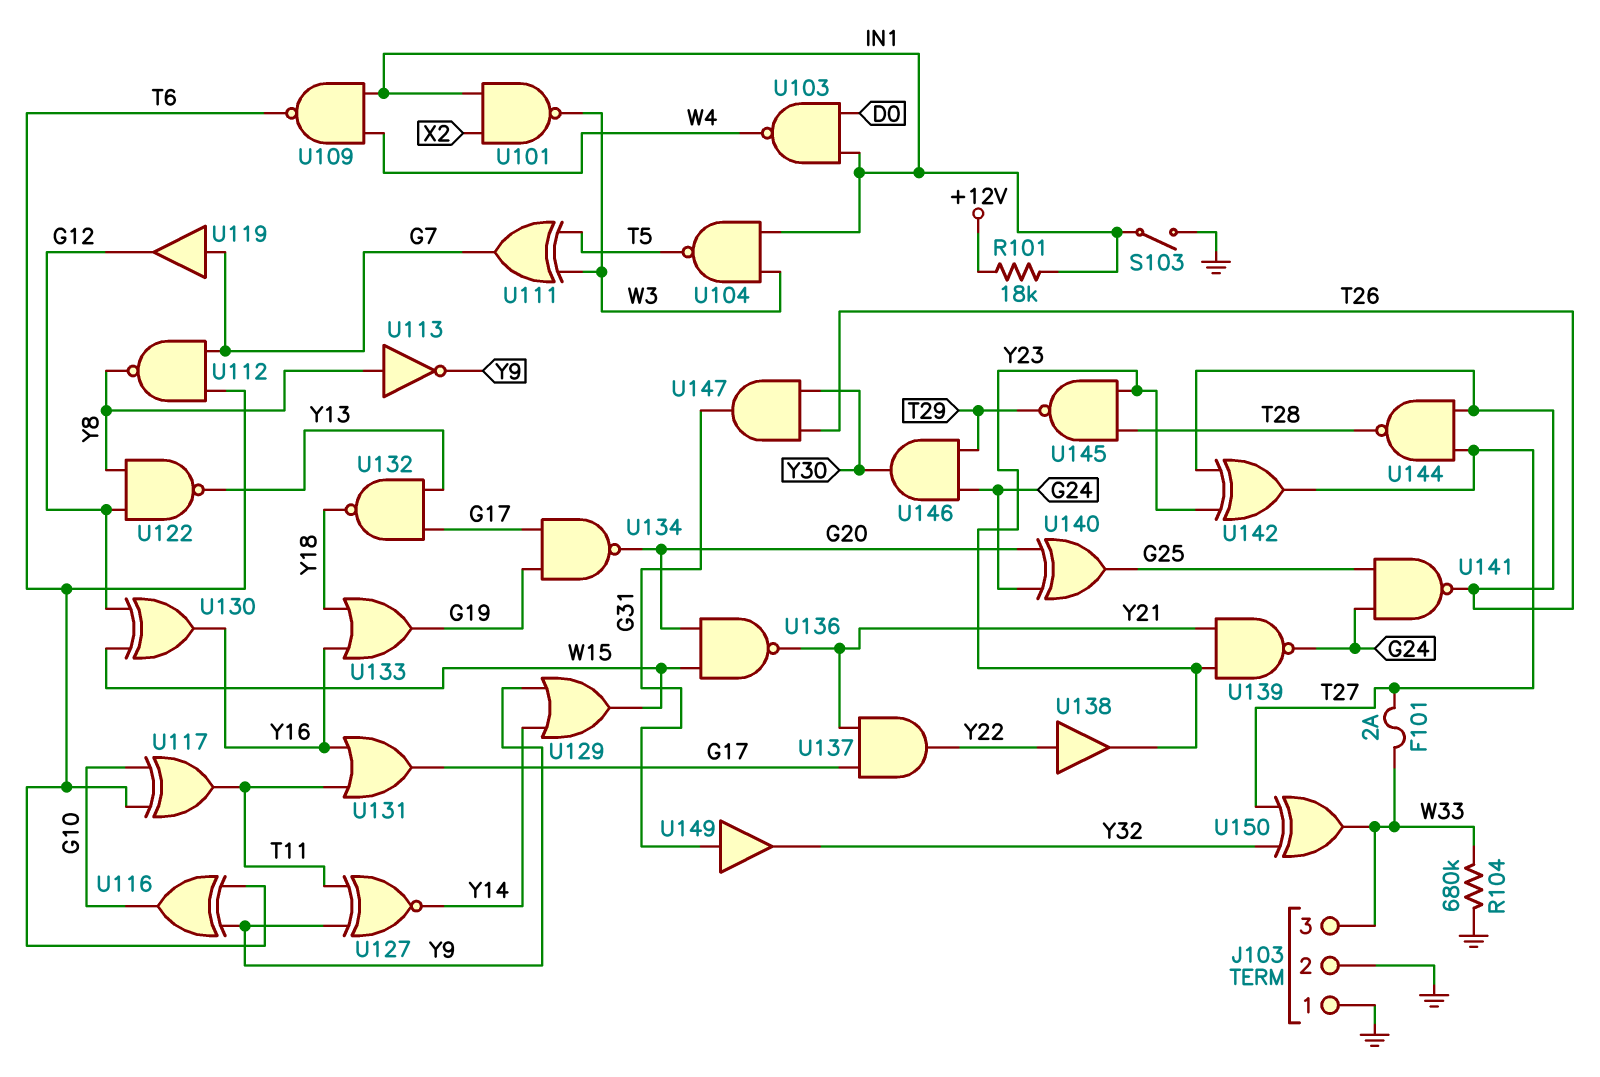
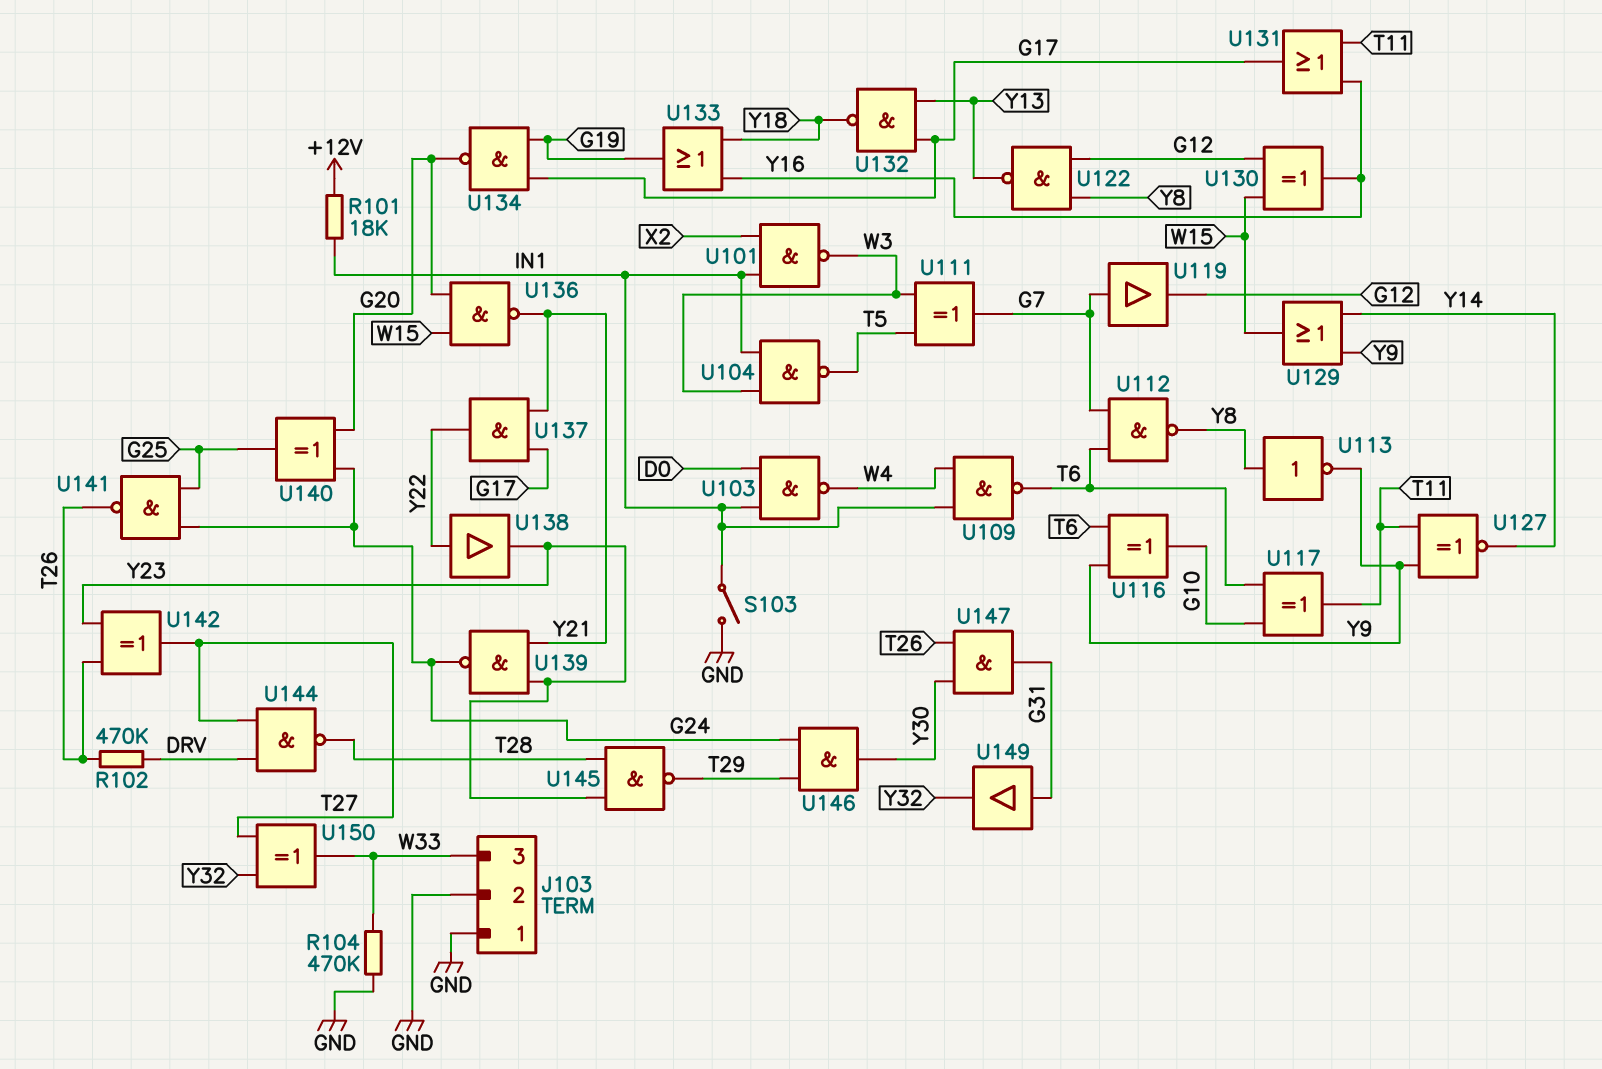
F101: 2A (T27, W33) -> none
R102: none -> 470k (DRV, T26)
R104: 680k (GND, W33) -> 470k (GND, W33)
U144: NAND (in T26, in T27, out T28) -> NAND (in DRV, in T27, out T28)

